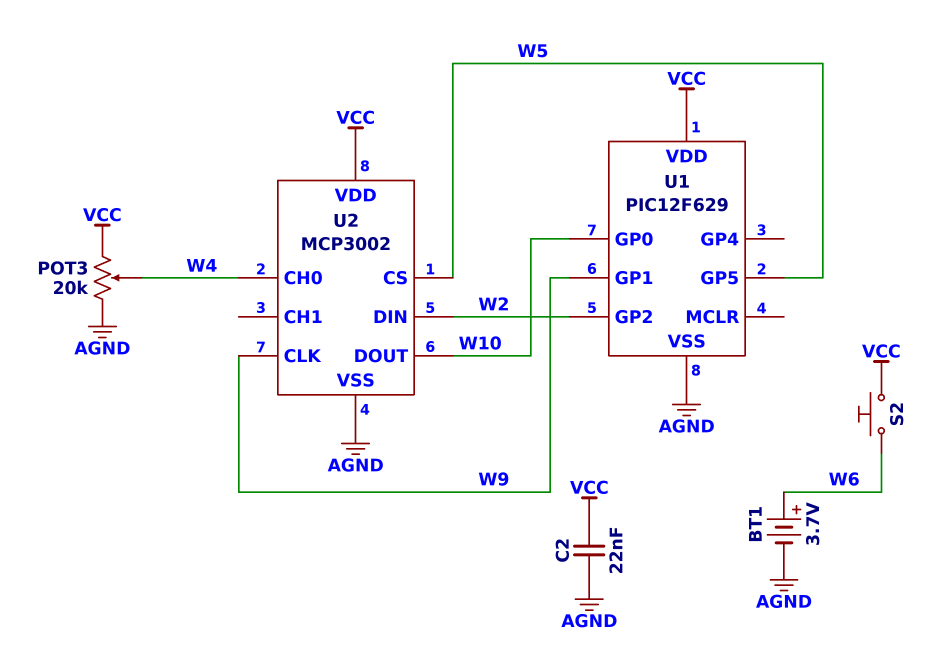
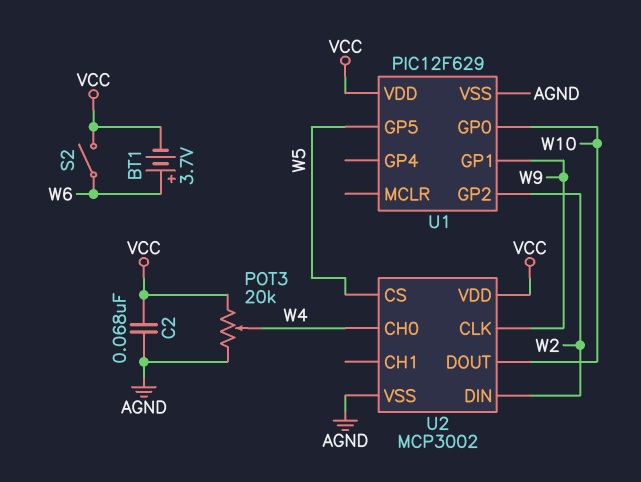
BT1: 3.7V (plus W6, minus AGND) -> 3.7V (plus W6, minus VCC)
C2: 22nF (AGND, VCC) -> 68nF (AGND, VCC)
S2: button (VCC, W6) -> switch (VCC, W6)

